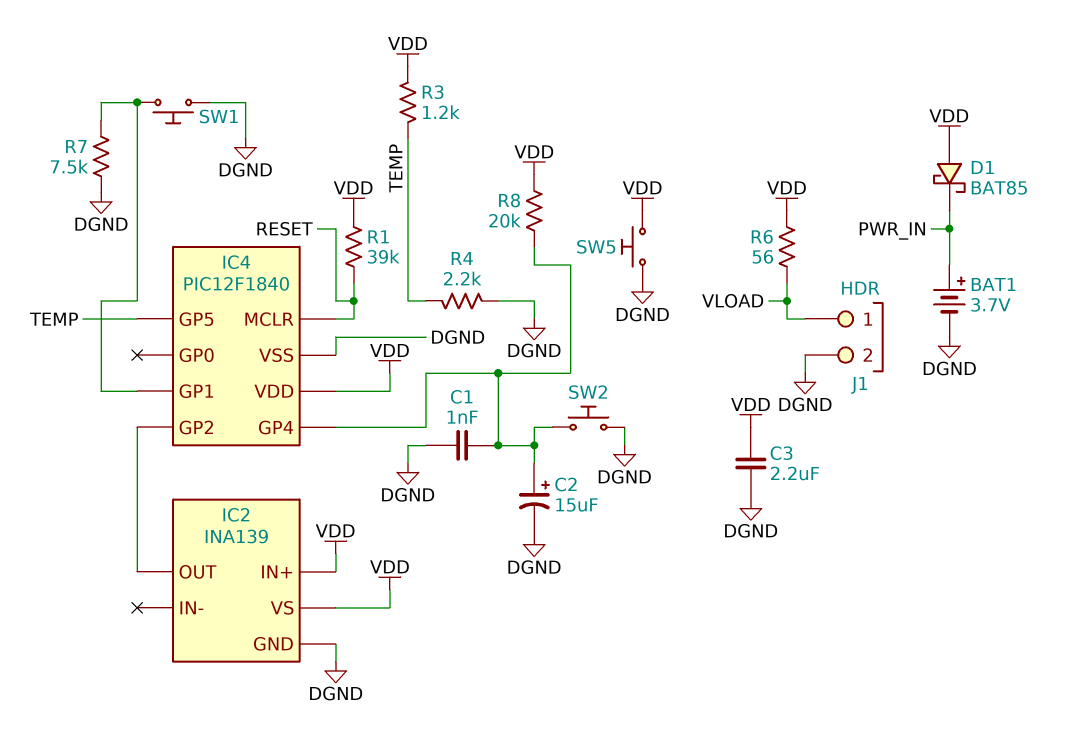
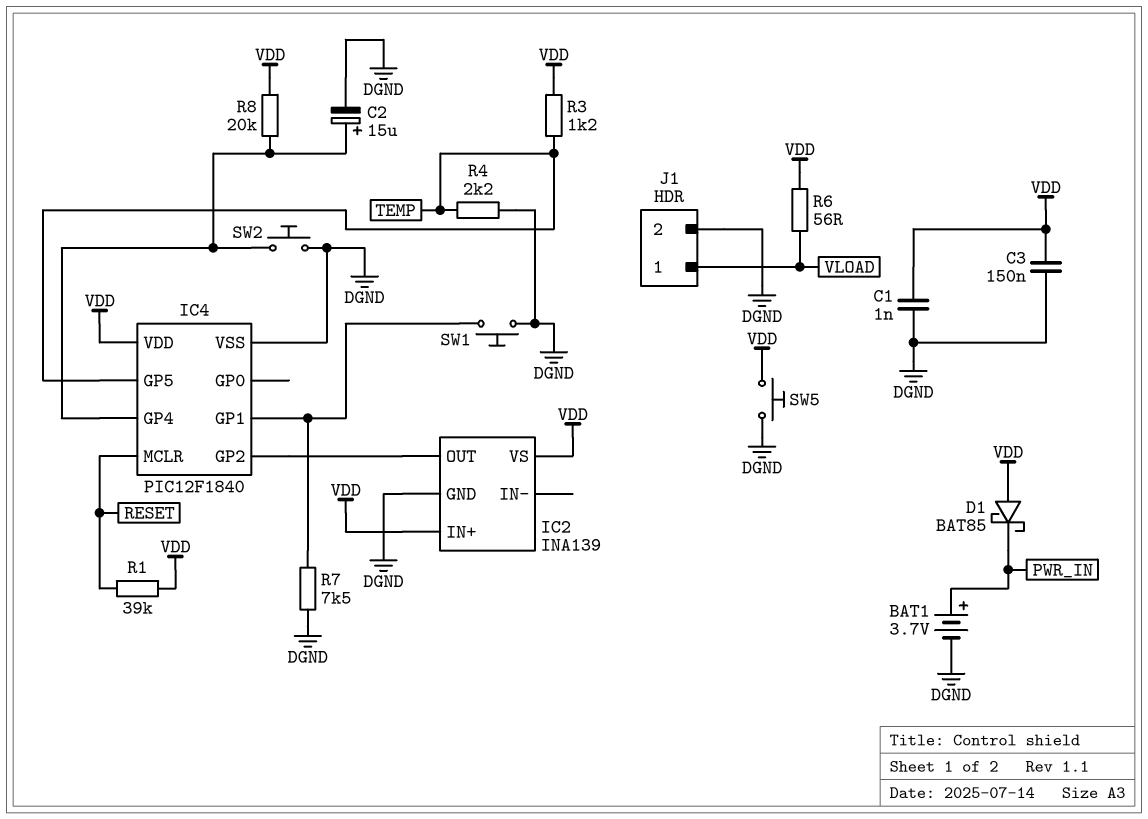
C1: 1nF (DGND, IC4/GP4) -> 1nF (DGND, VDD)
C3: 2.2uF (DGND, VDD) -> 150nF (DGND, VDD)

